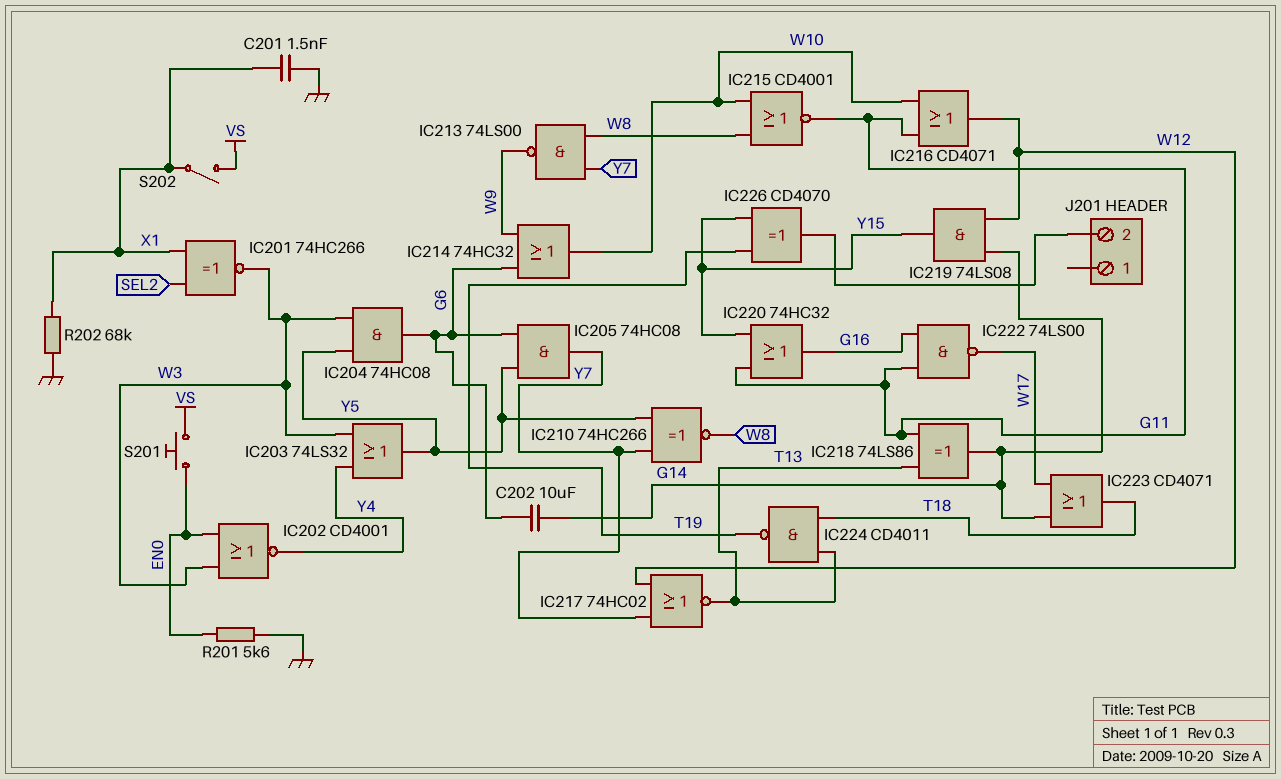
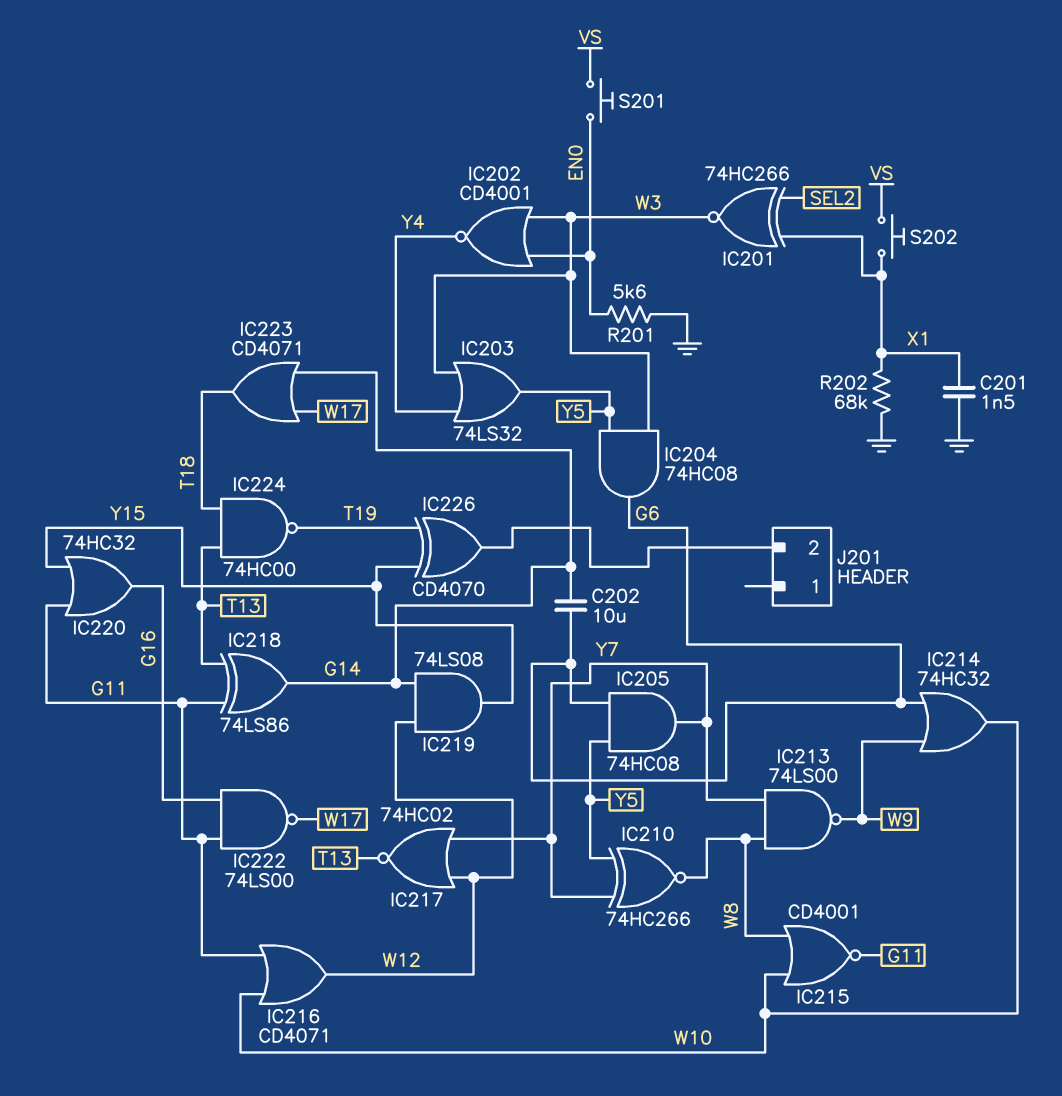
IC224: NAND CD4011 (in T13, in T18, out T19) -> NAND 74HC00 (in T13, in T18, out T19)
S202: switch (VS, X1) -> button (VS, X1)

